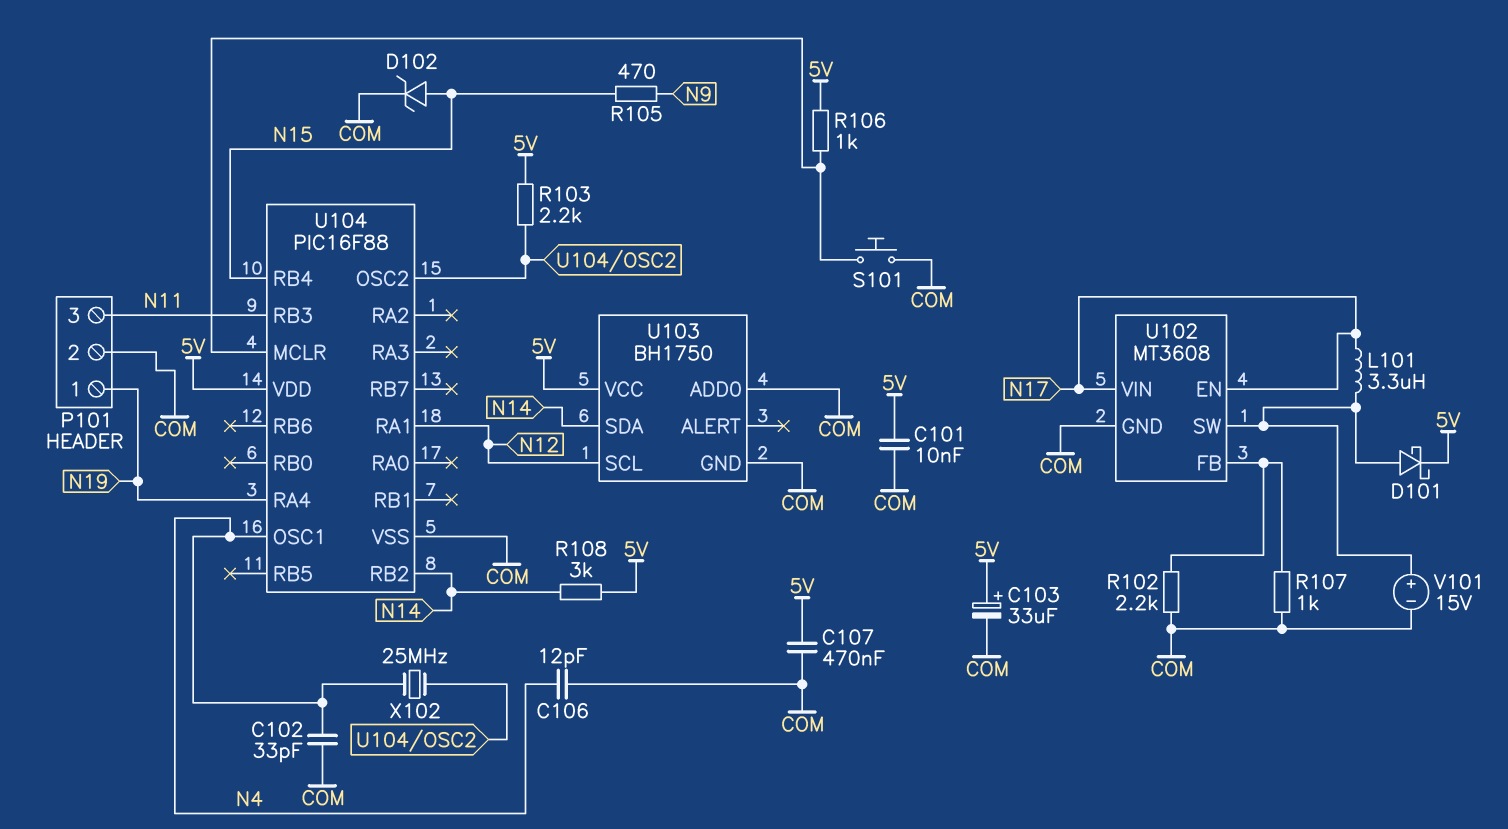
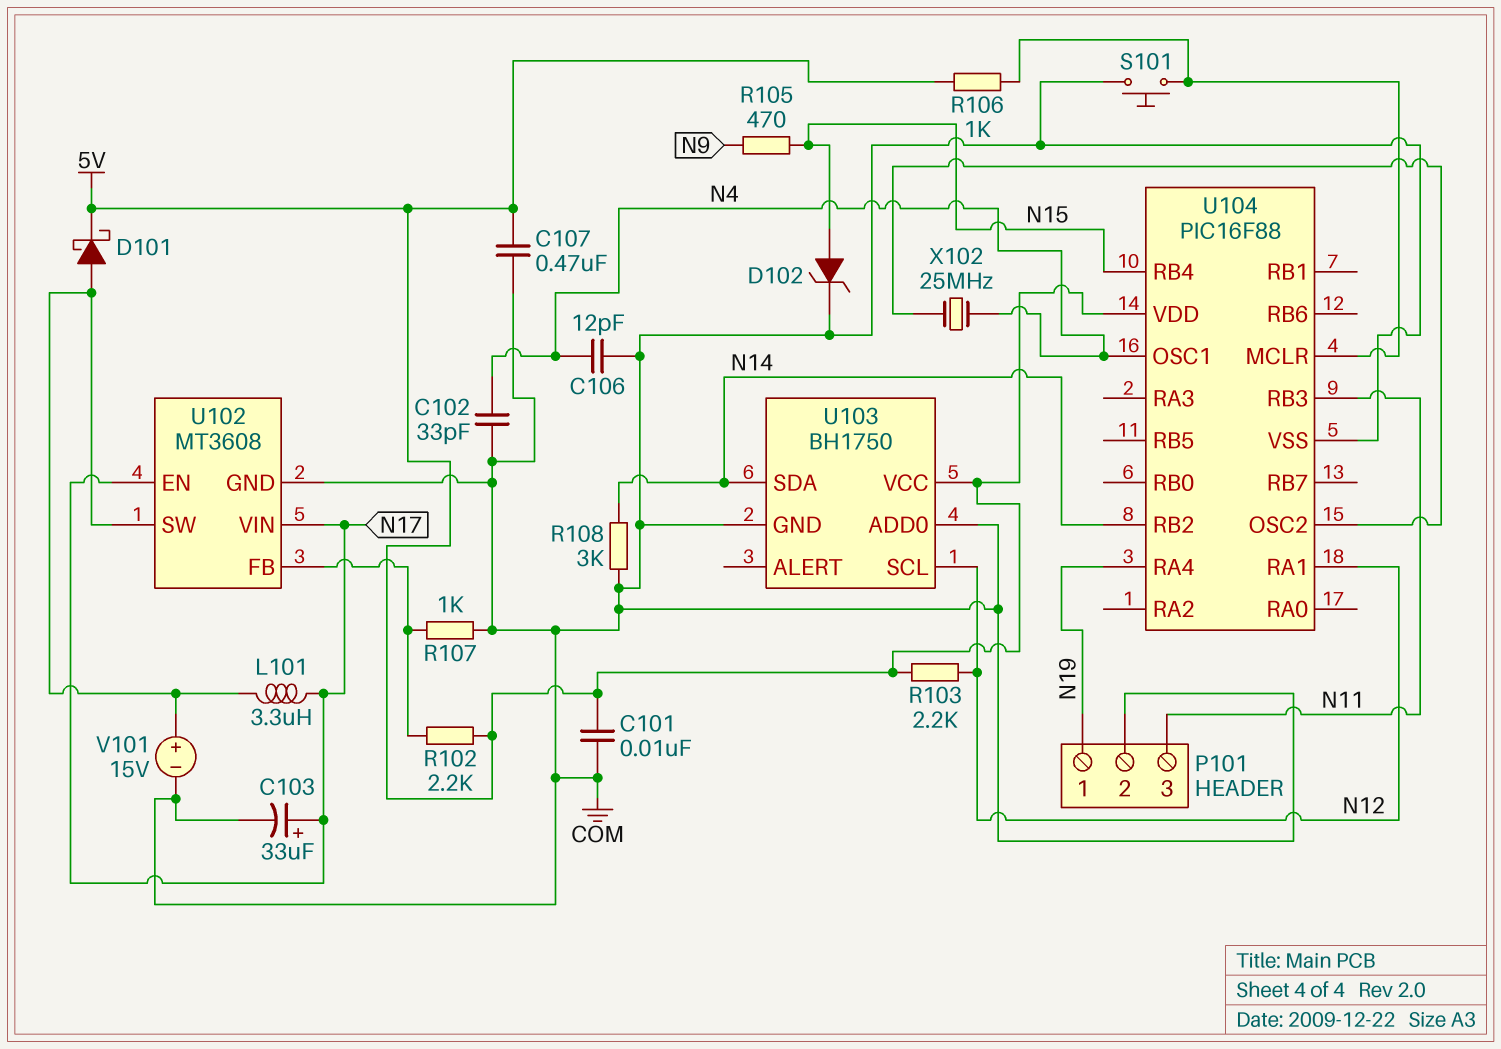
C103: 33uF (plus 5V, minus COM) -> 33uF (plus N17, minus COM)
R102: 2.2k (COM, U102/FB) -> 2.2k (5V, U102/FB)
R103: 2.2k (5V, U104/OSC2) -> 2.2k (5V, N12)
R108: 3k (5V, N14) -> 3k (COM, N14)

